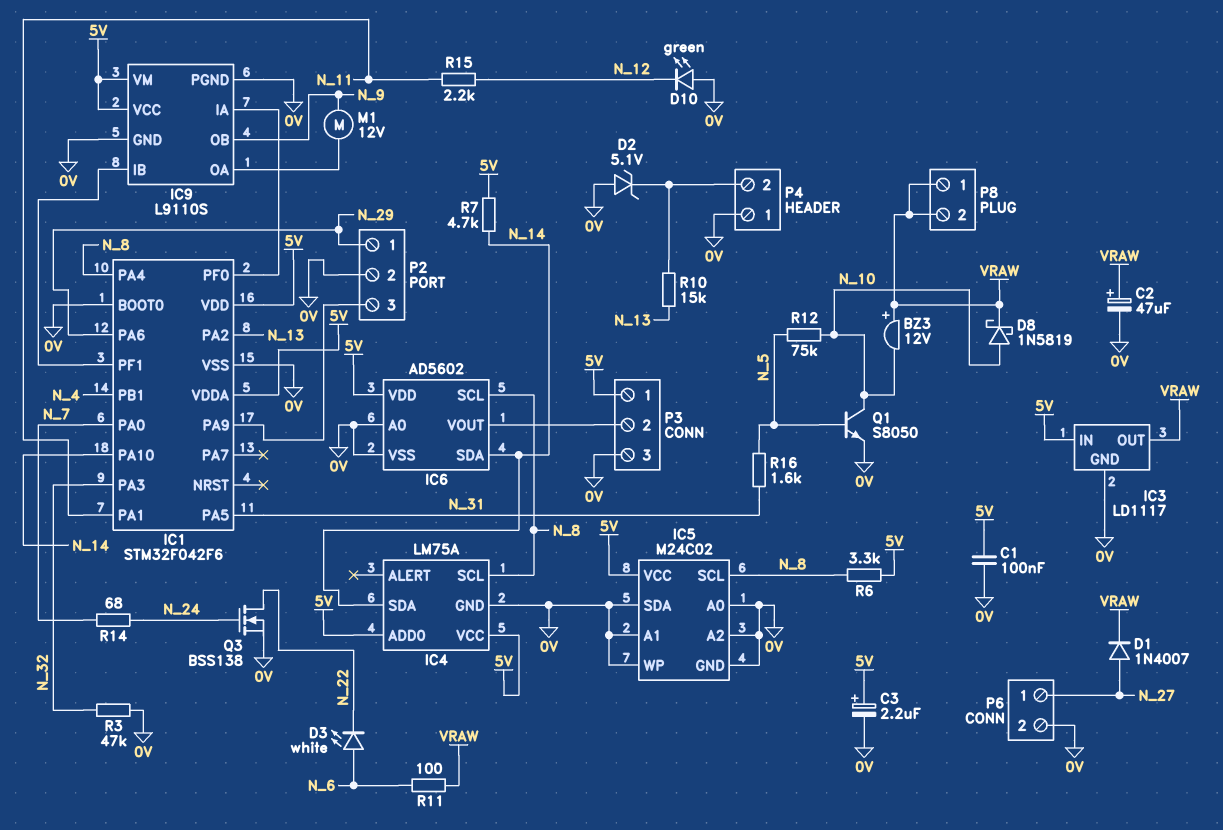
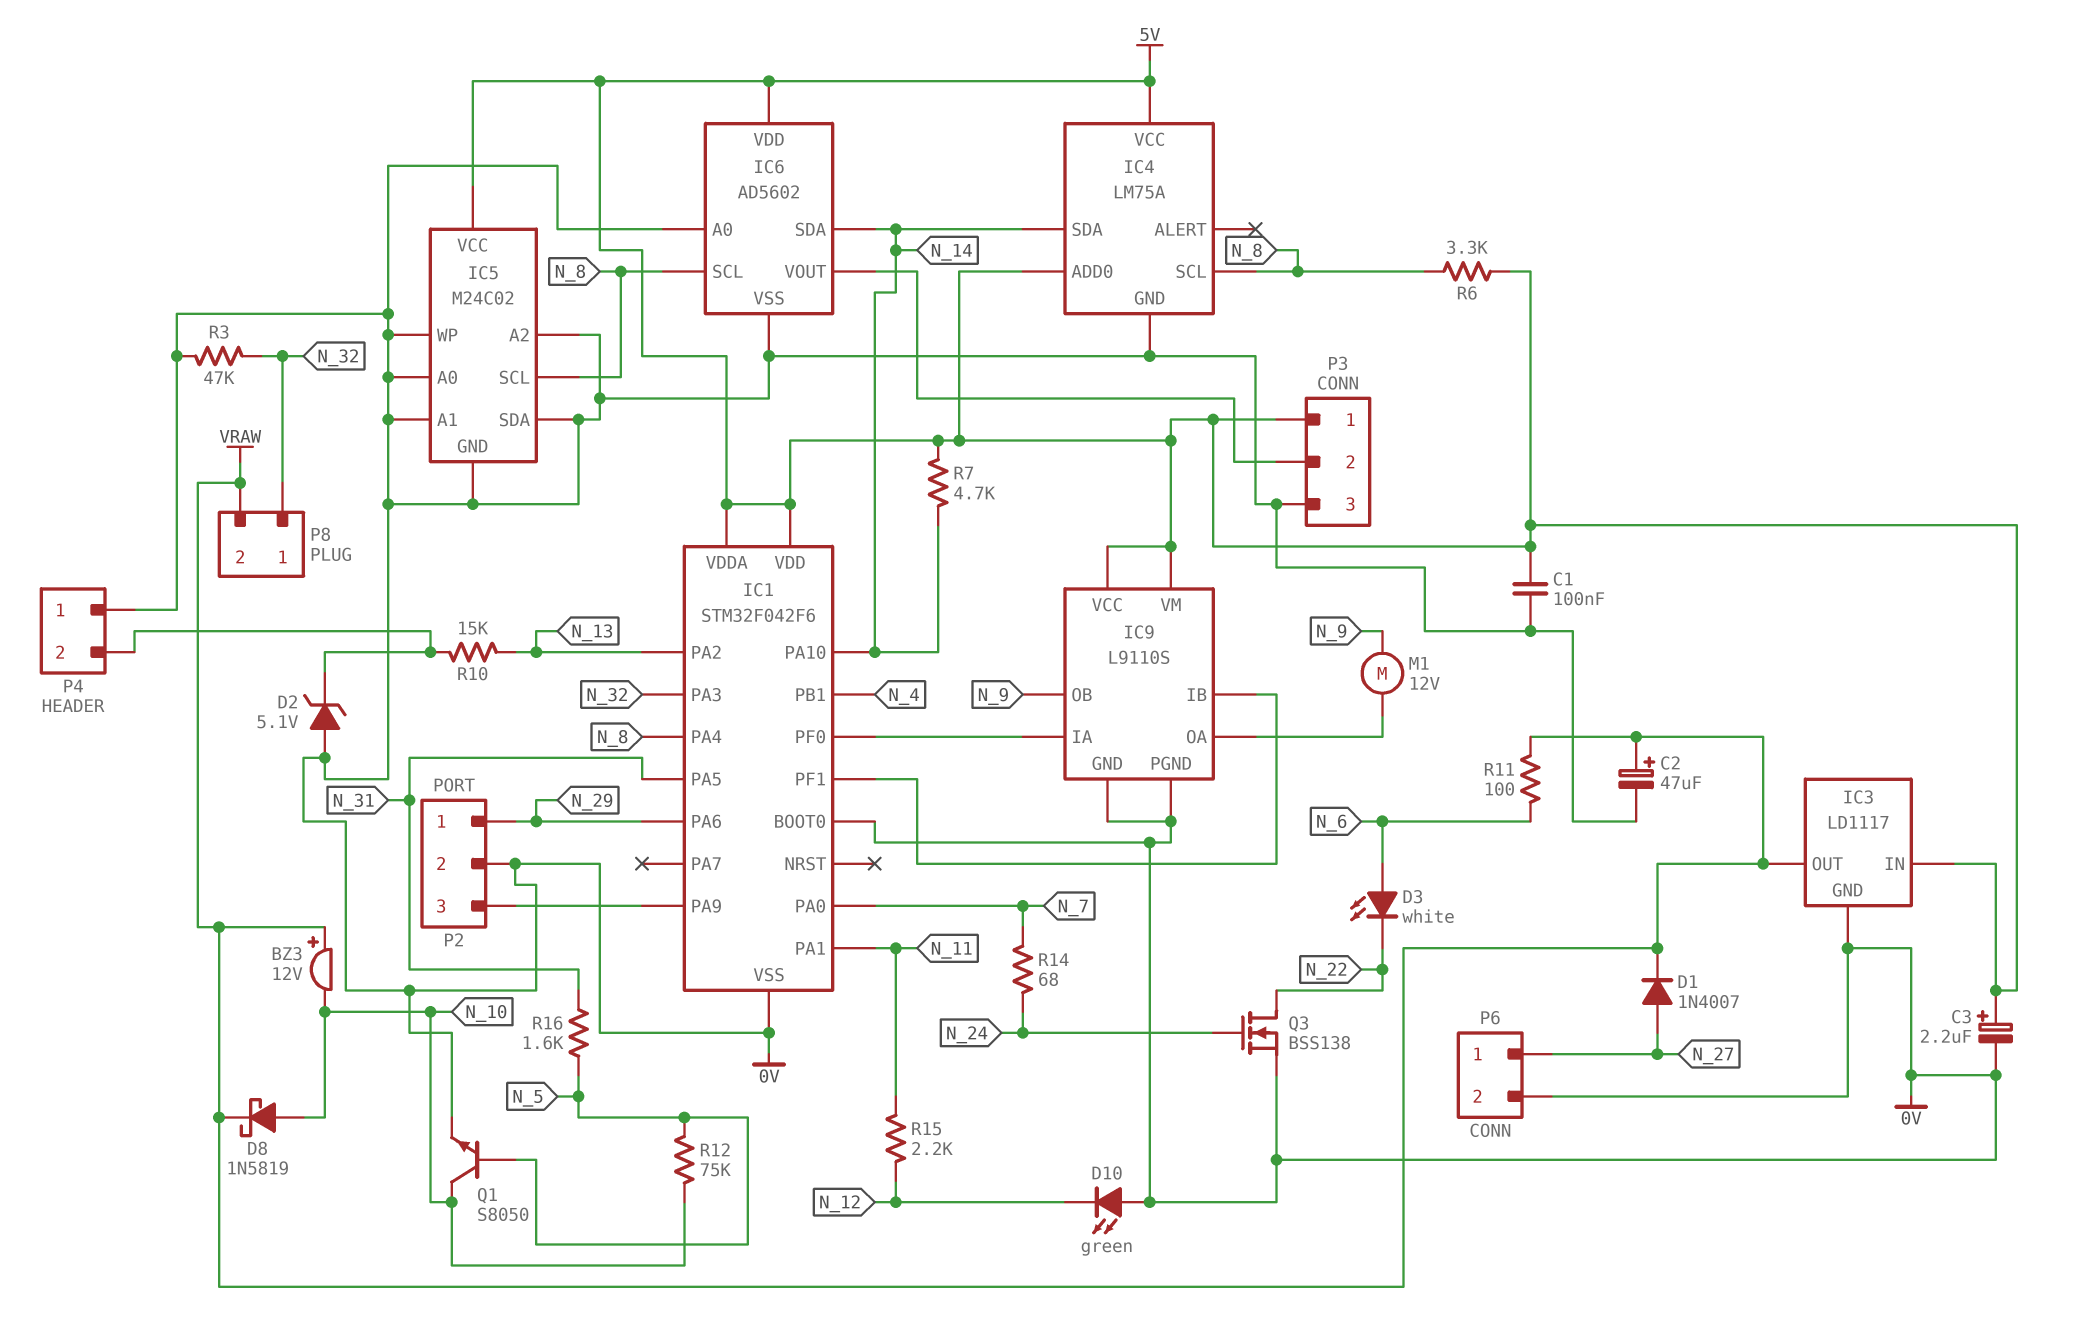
P8 pin 1: VRAW -> N_32

